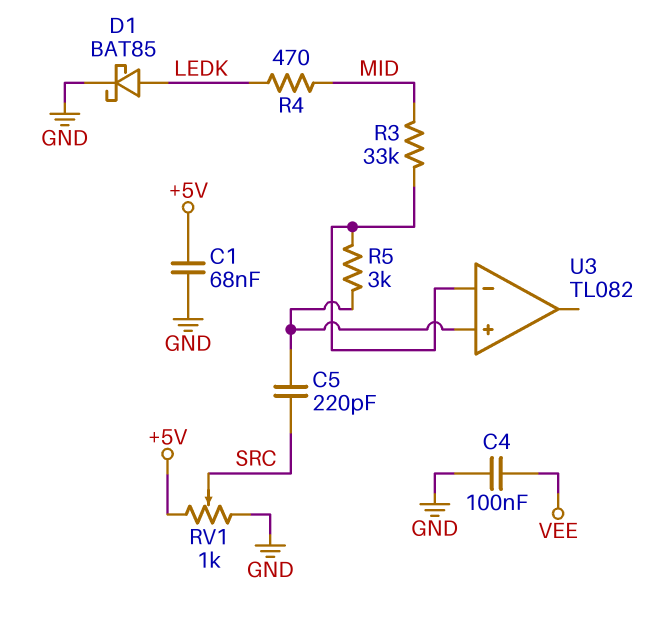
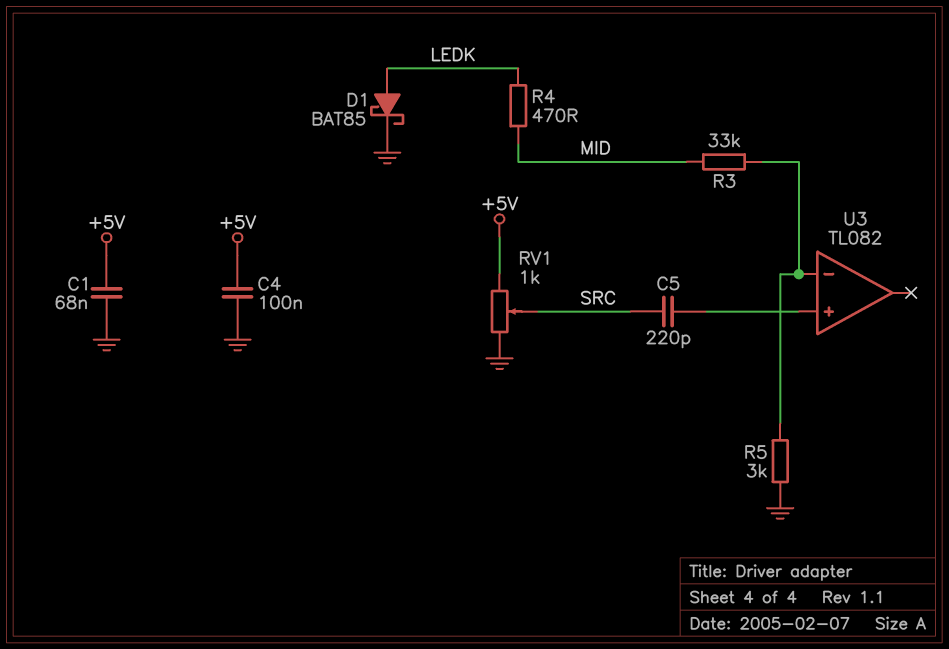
C4: 100nF (GND, VEE) -> 100nF (+5V, GND)
R5: 3k (U3/in+, U3/in-) -> 3k (GND, U3/in-)

